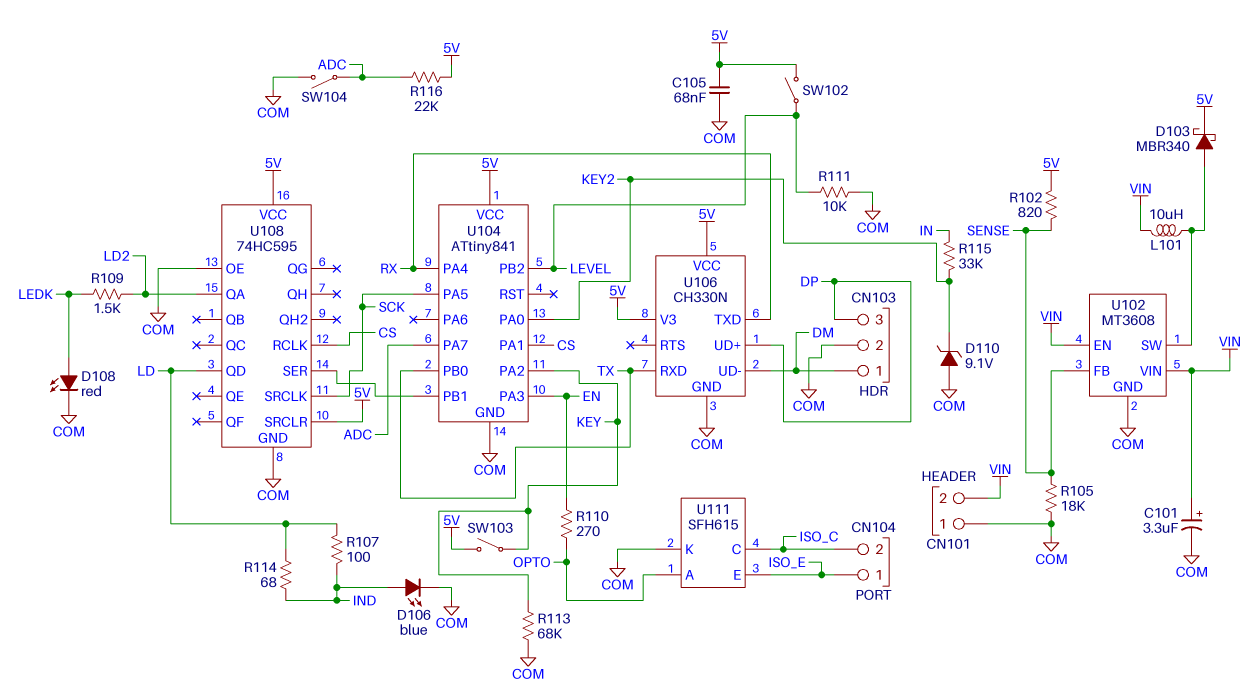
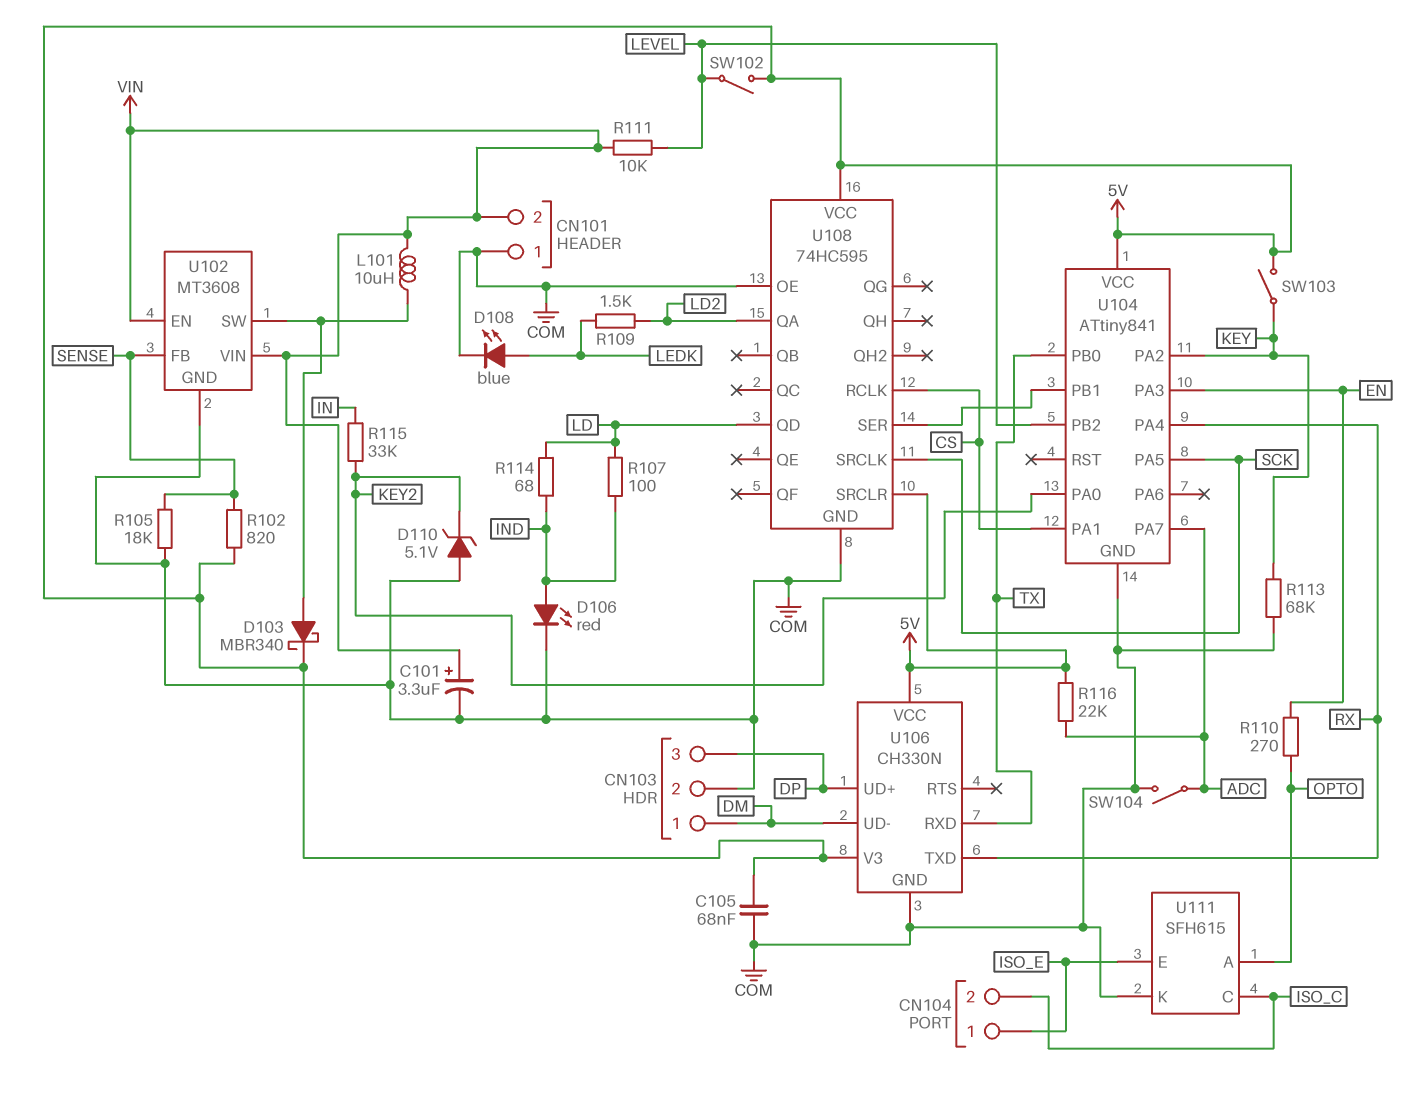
D106: LED blue (A IND, K COM) -> LED red (A IND, K COM)
D108: LED red (A LEDK, K COM) -> LED blue (A LEDK, K COM)
D110: zener 9.1V (A COM, K KEY2) -> zener 5.1V (A COM, K KEY2)
R111: 10k (COM, LEVEL) -> 10k (LEVEL, VIN)

